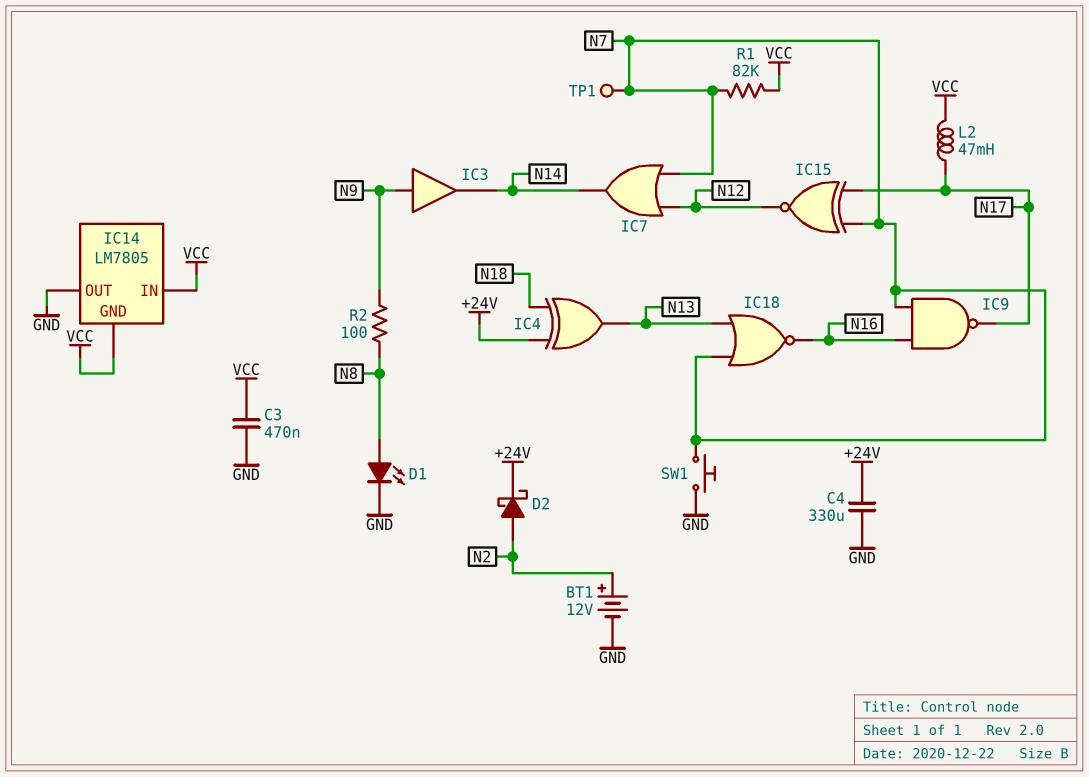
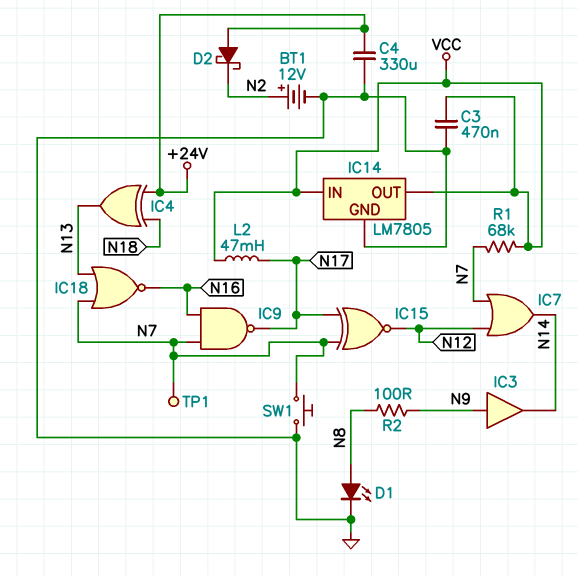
D2: schottky (A N2, K +24V) -> schottky (A +24V, K N2)
IC14 pin GND: VCC -> GND
IC14 pin OUT: GND -> VCC
R1: 82k (N7, VCC) -> 68k (N7, VCC)

